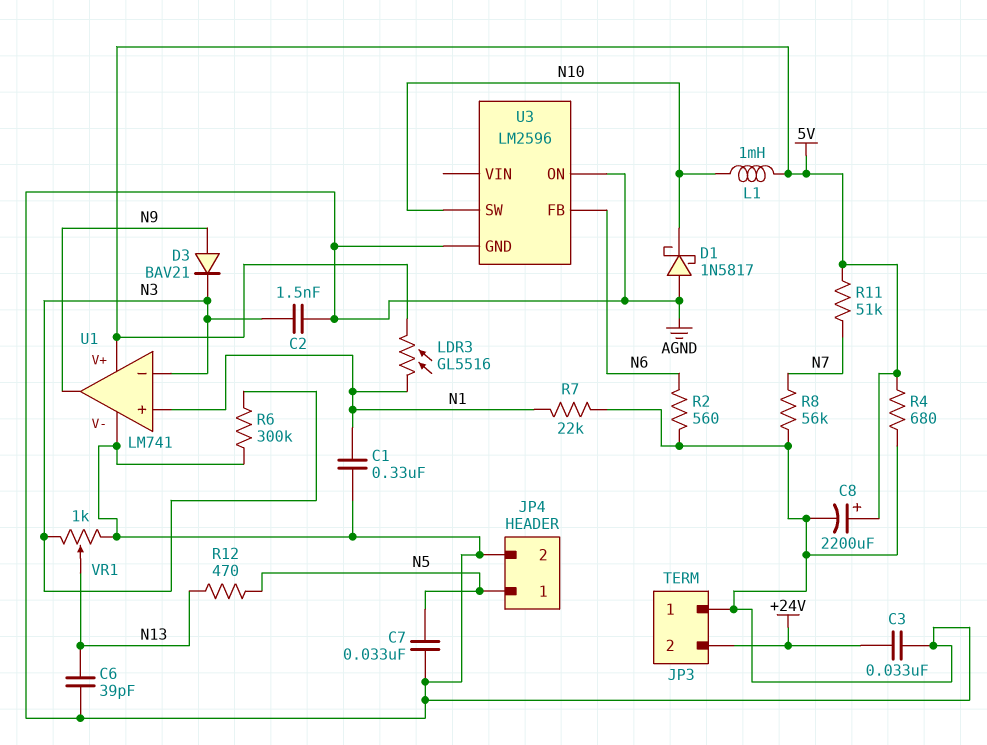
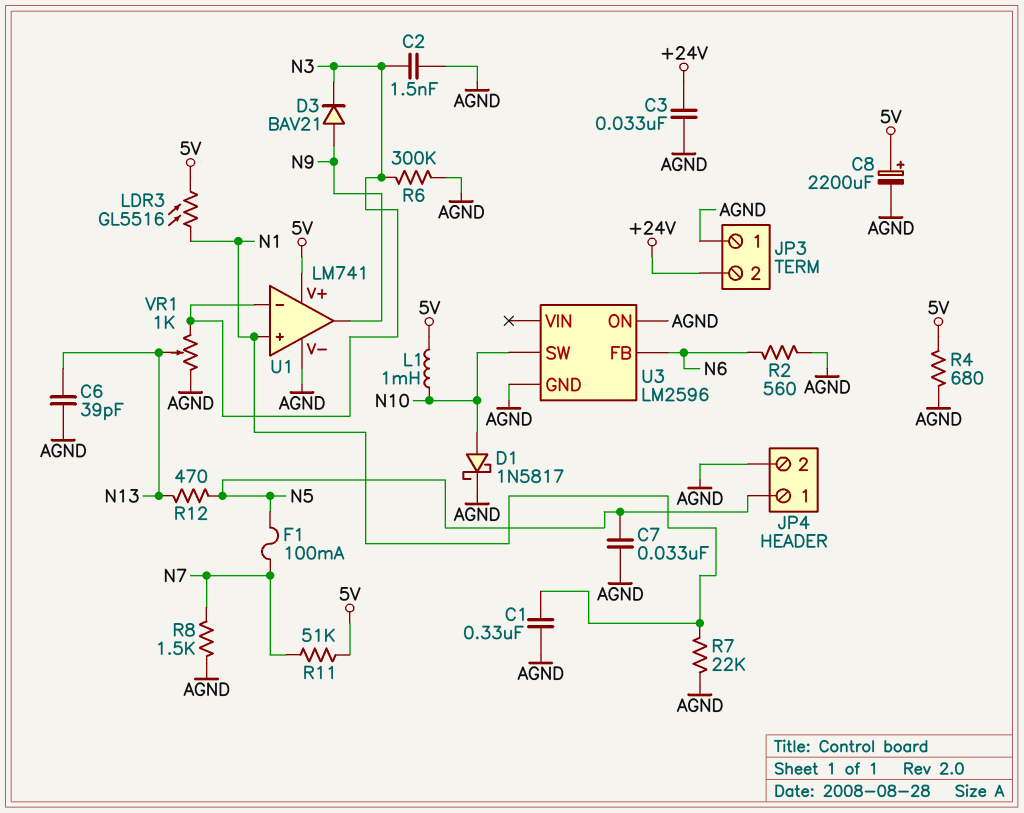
D1: schottky 1N5817 (A AGND, K N10) -> schottky 1N5817 (A N10, K AGND)
F1: none -> 100mA (N5, N7)
R8: 56k (AGND, N7) -> 1.5k (AGND, N7)

